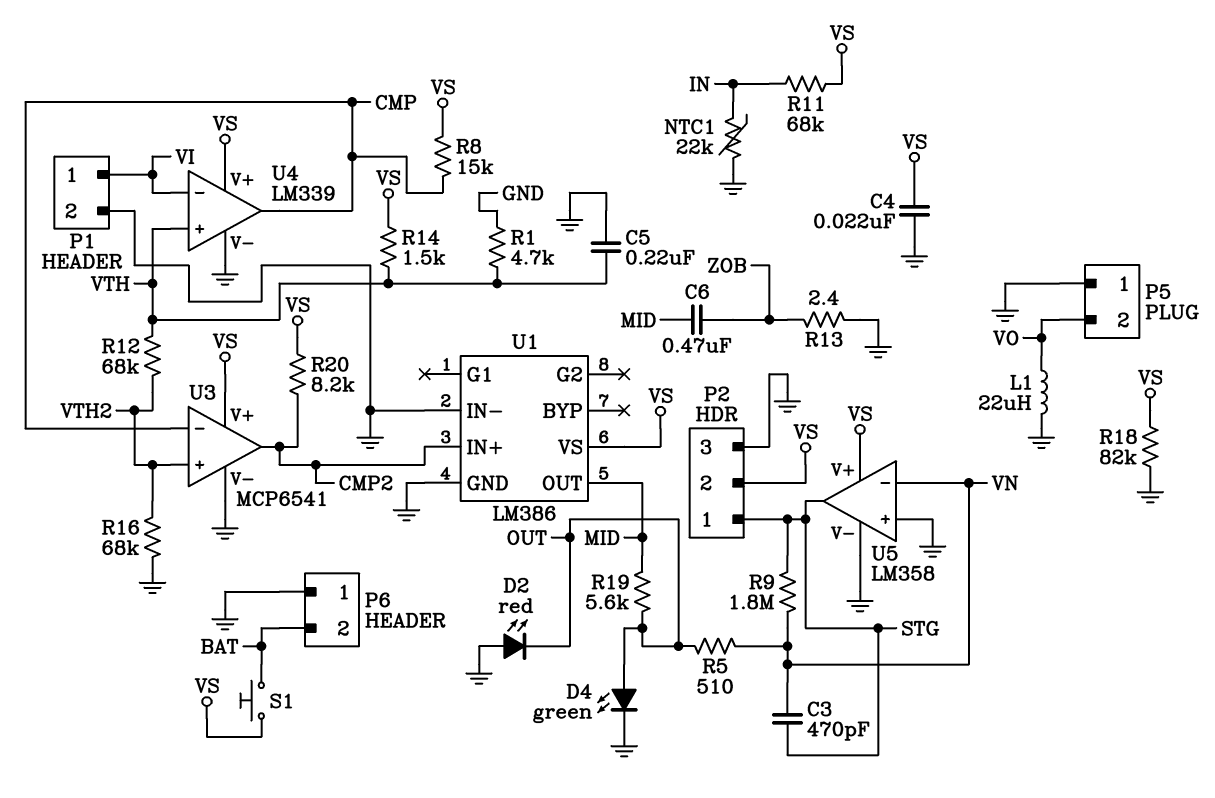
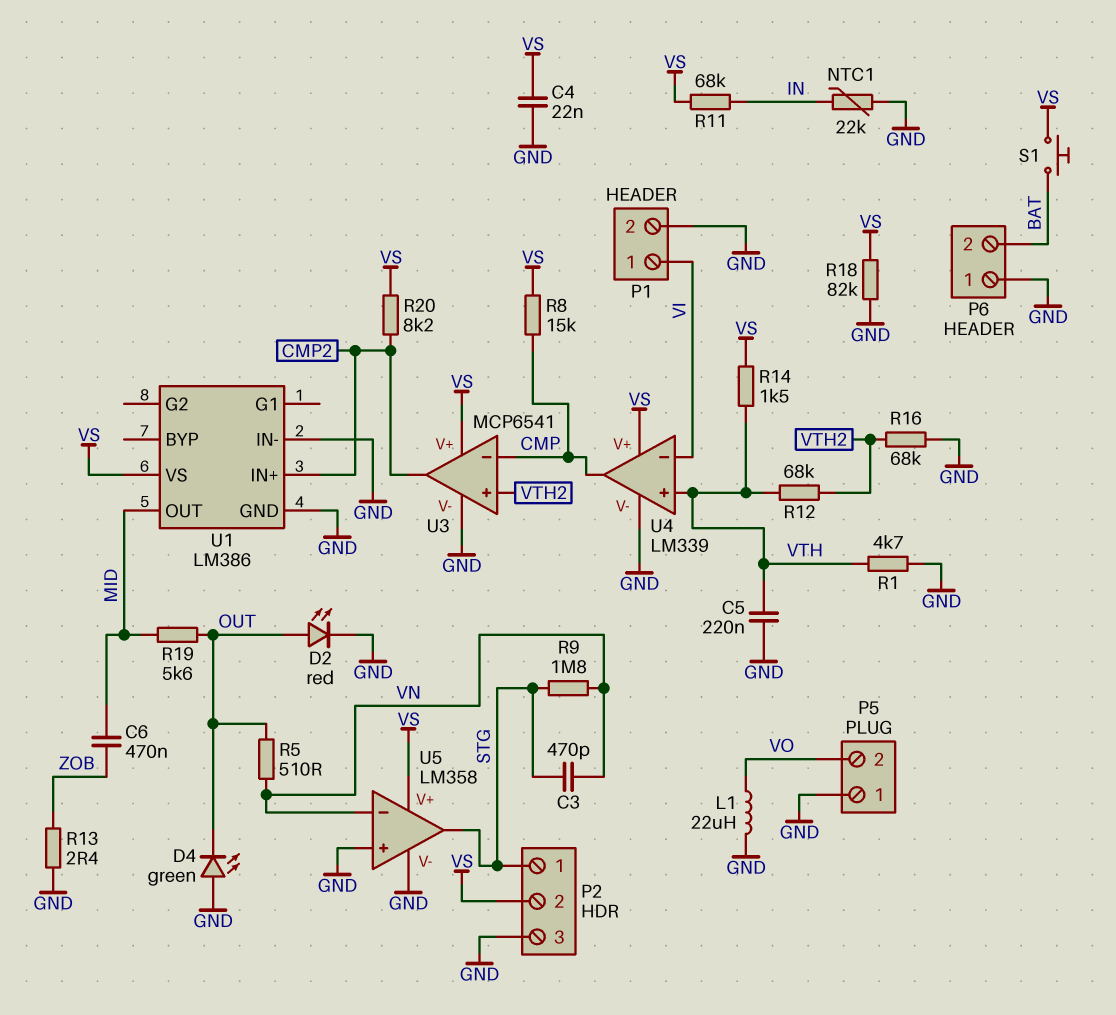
D2: LED red (A GND, K OUT) -> LED red (A OUT, K GND)
D4: LED green (A OUT, K GND) -> LED green (A GND, K OUT)

